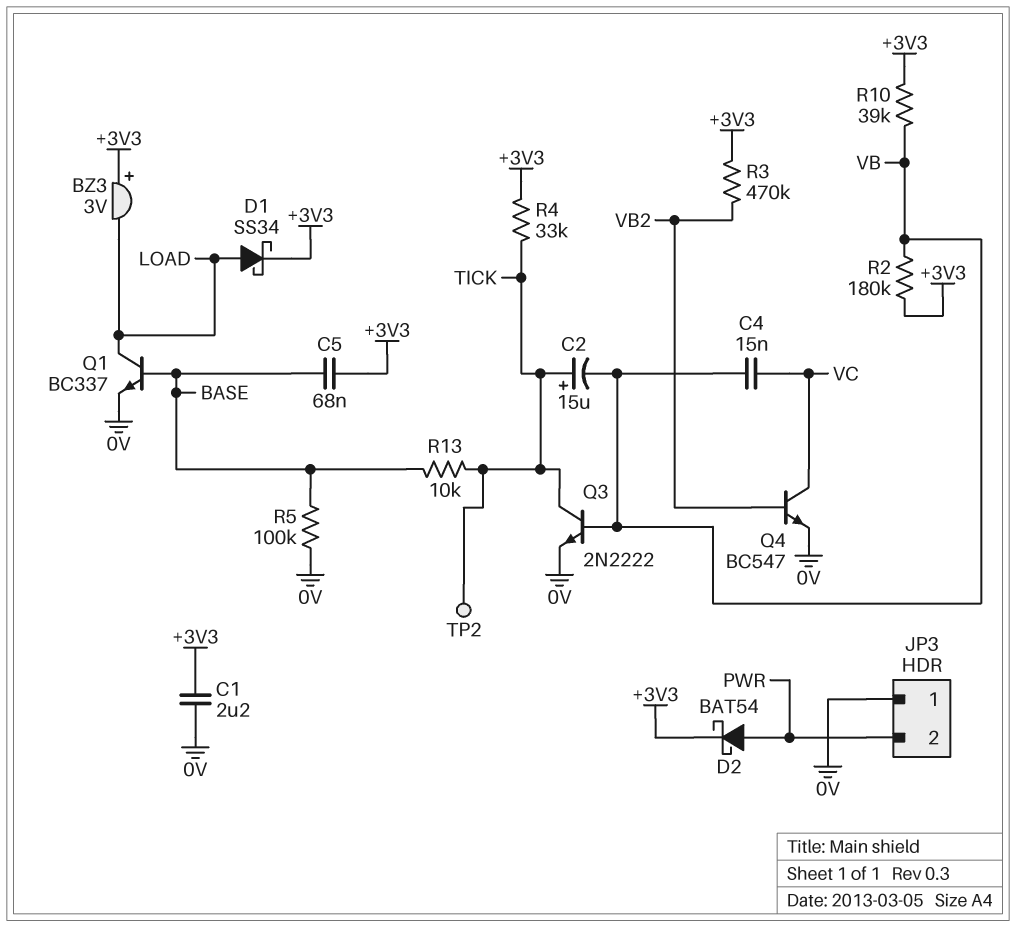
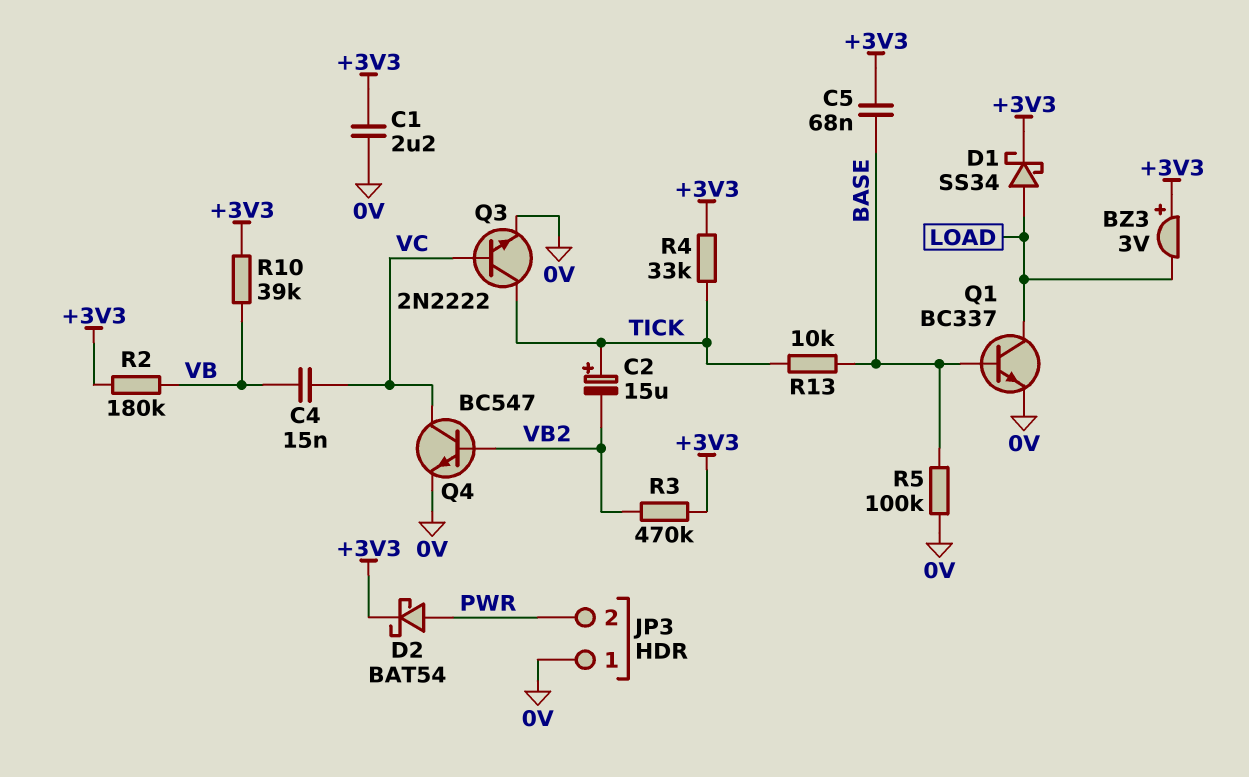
C2: 15uF (plus TICK, minus VB) -> 15uF (plus TICK, minus VB2)
Q3: NPN 2N2222 (B VB, C TICK, E 0V) -> NPN 2N2222 (B VC, C TICK, E 0V)
TP2: test point (TICK) -> none

